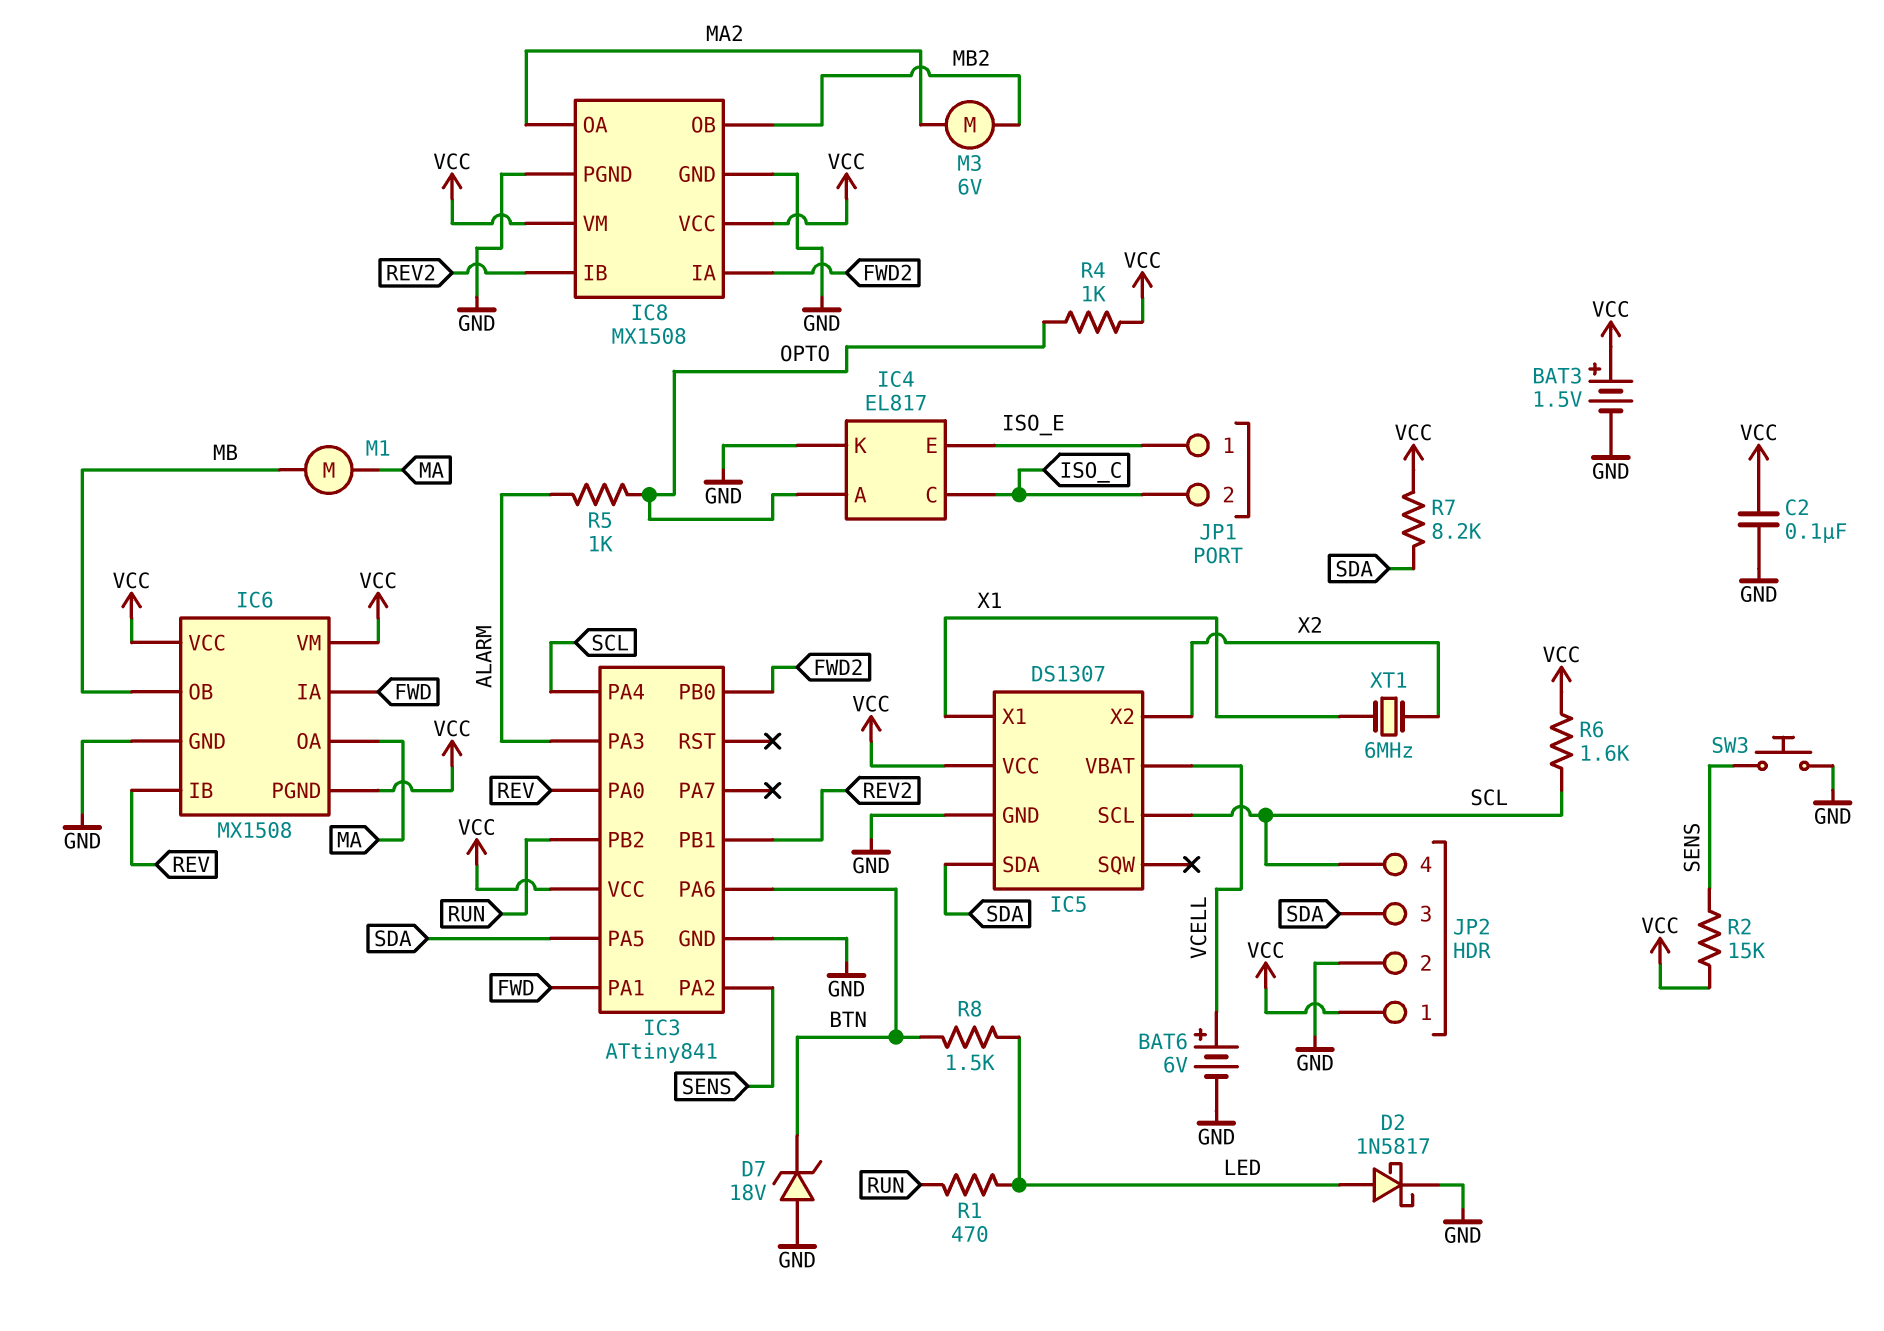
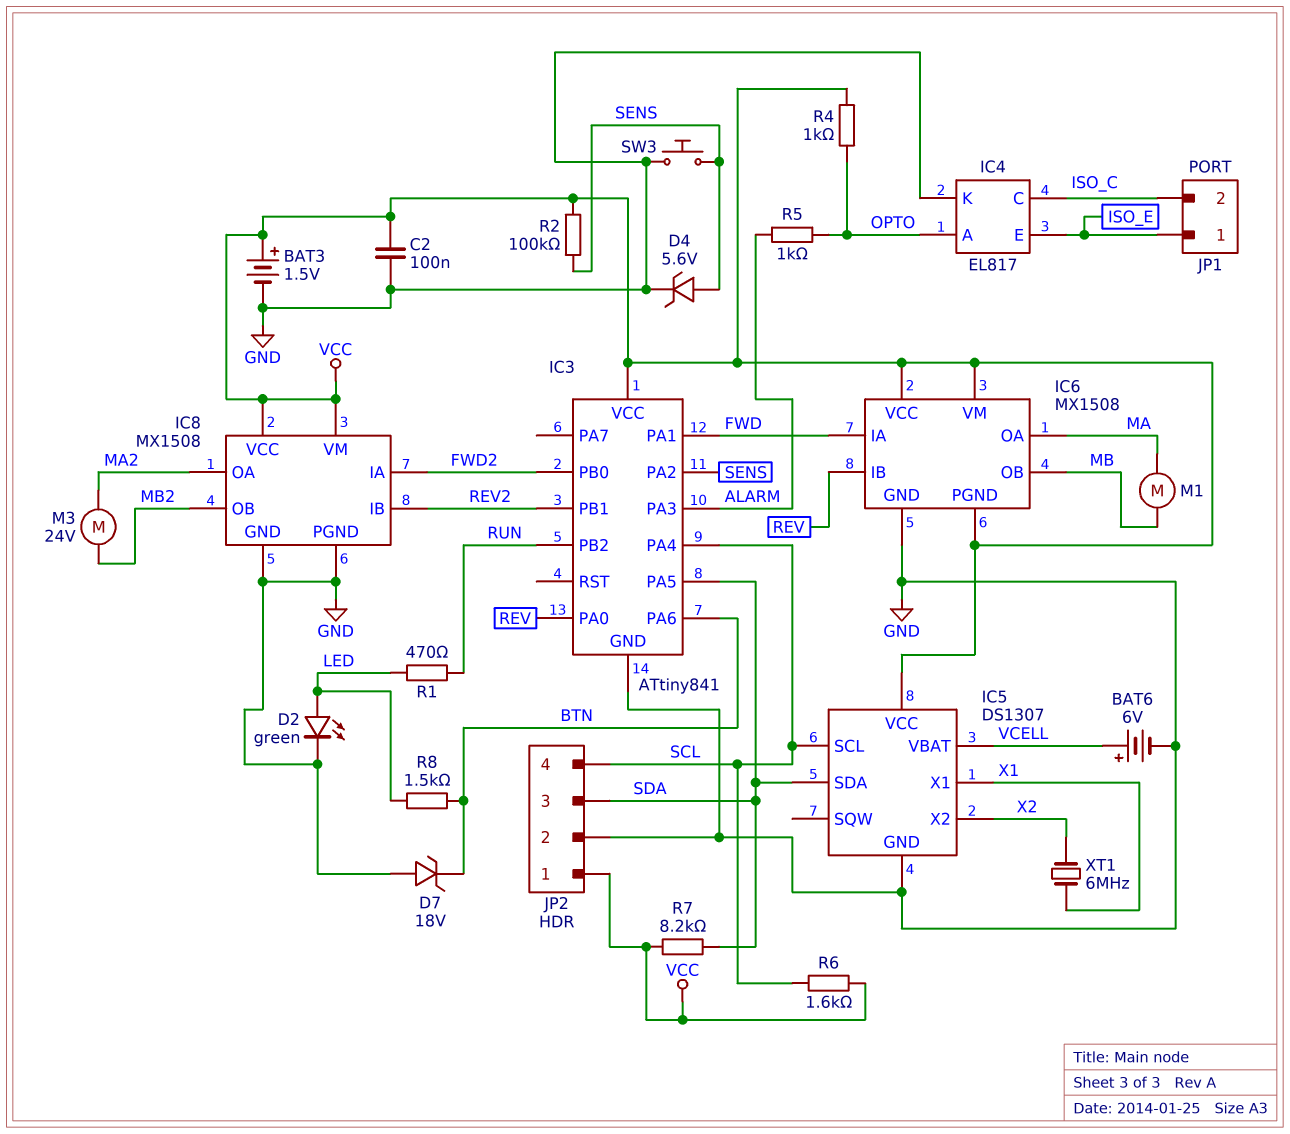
D2: schottky 1N5817 (A LED, K GND) -> LED green (A LED, K GND)
D4: none -> zener 5.6V (A SENS, K GND)
M3: motor 6V (MA2, MB2) -> motor 24V (MA2, MB2)
R2: 15k (SENS, VCC) -> 100k (SENS, VCC)

